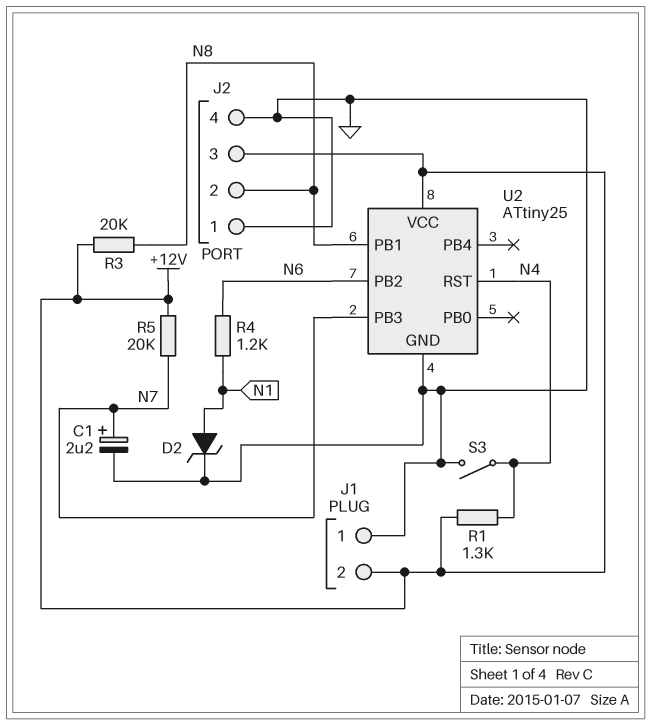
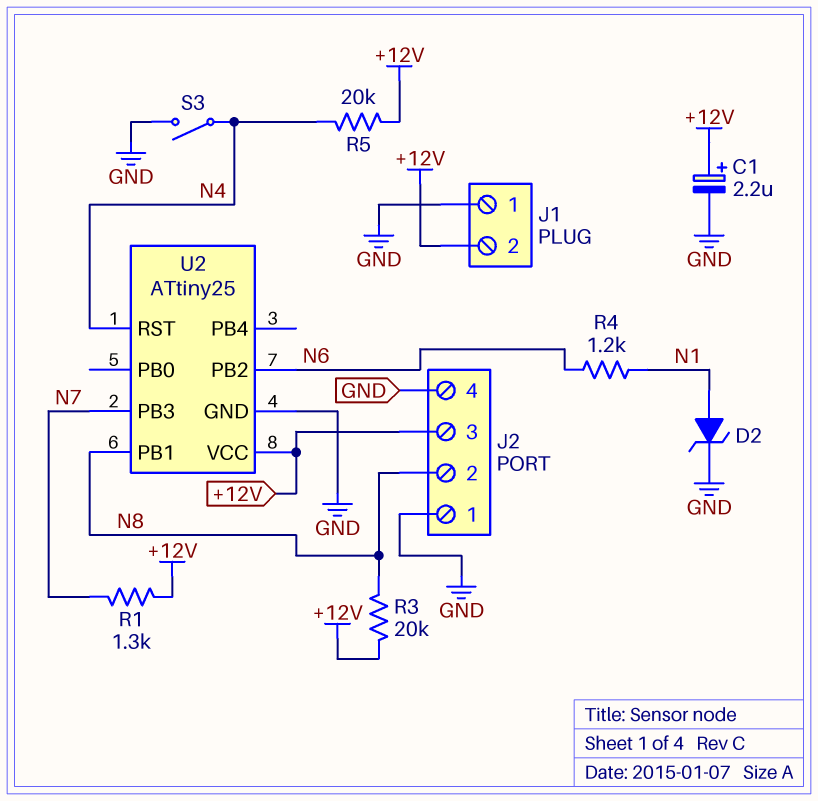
C1: 2.2uF (plus N7, minus GND) -> 2.2uF (plus +12V, minus GND)
R1: 1.3k (+12V, N4) -> 1.3k (+12V, N7)
R5: 20k (+12V, N7) -> 20k (+12V, N4)

